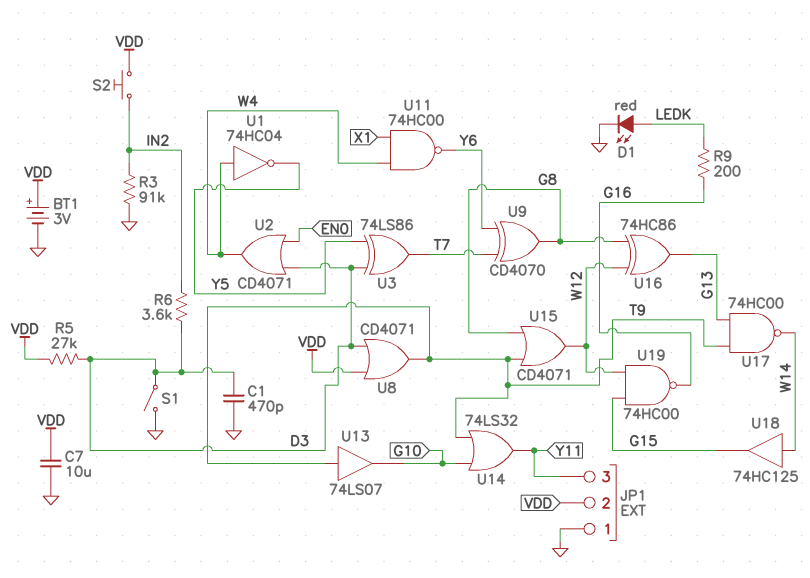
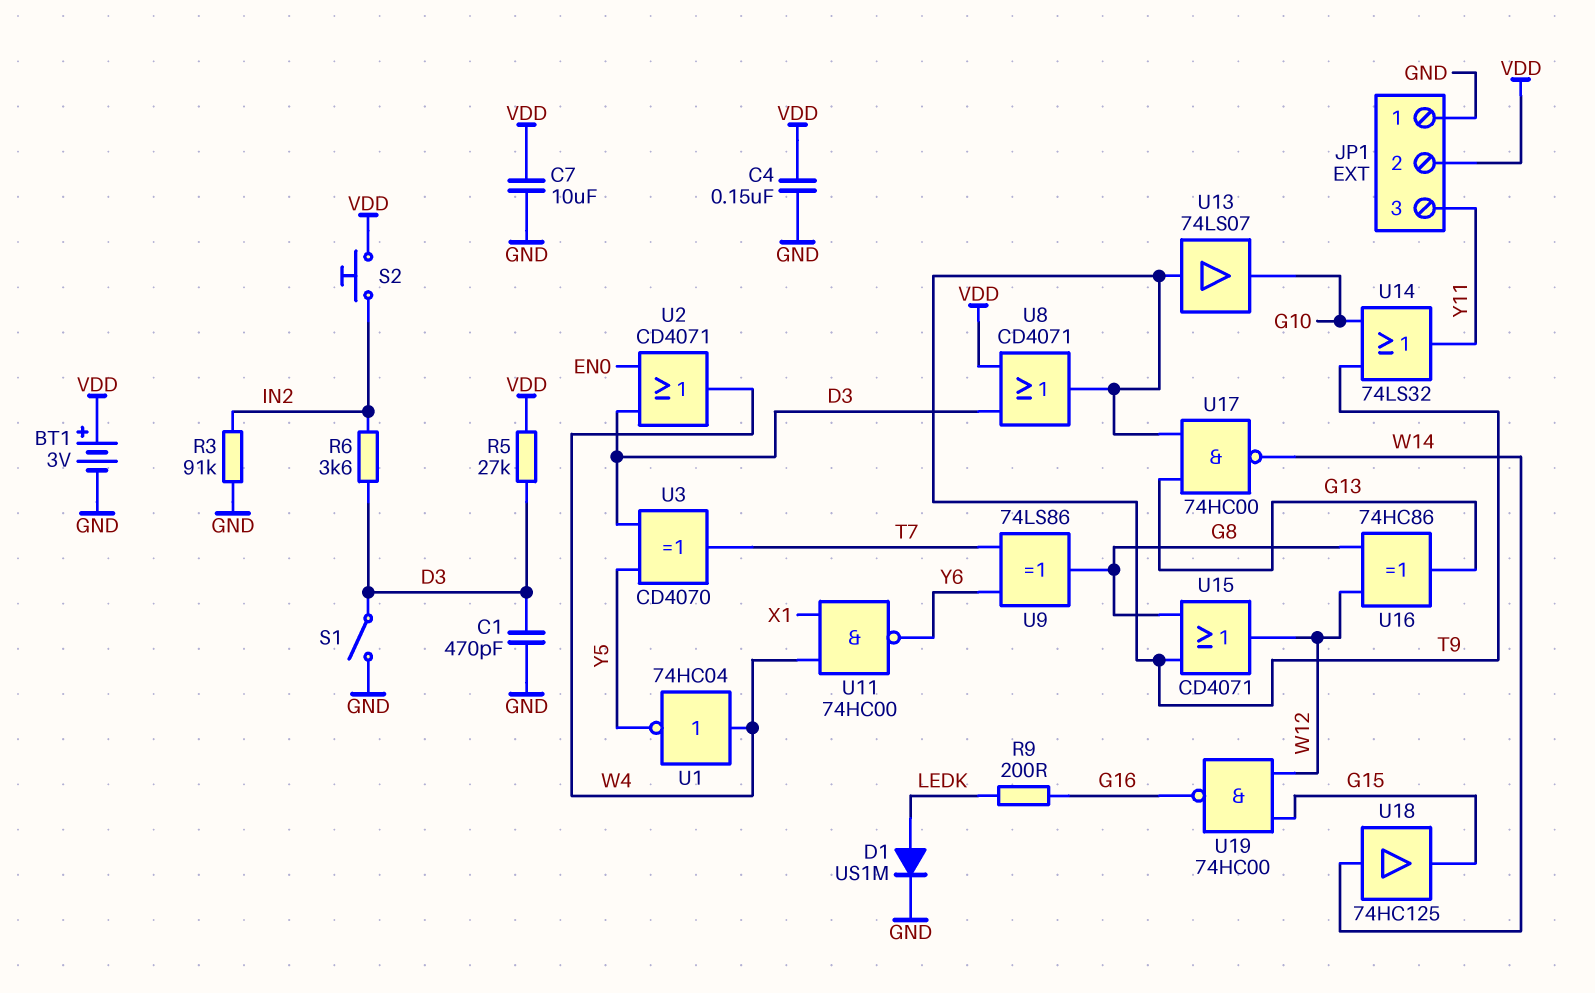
C4: none -> 150nF (GND, VDD)
D1: LED red (A LEDK, K GND) -> diode US1M (A LEDK, K GND)
U3: XOR 74LS86 (in D3, in Y5, out T7) -> XOR CD4070 (in D3, in Y5, out T7)
U9: XOR CD4070 (in T7, in Y6, out G8) -> XOR 74LS86 (in T7, in Y6, out G8)

